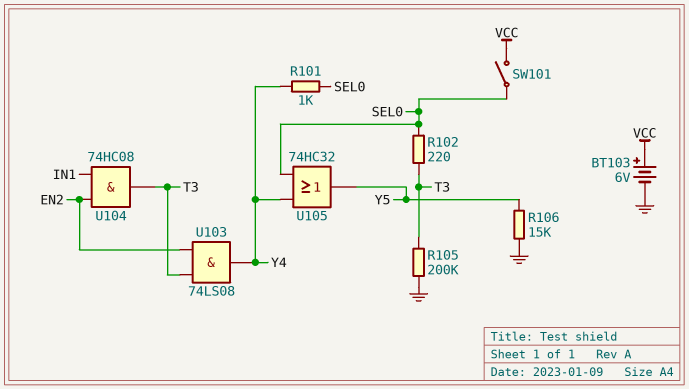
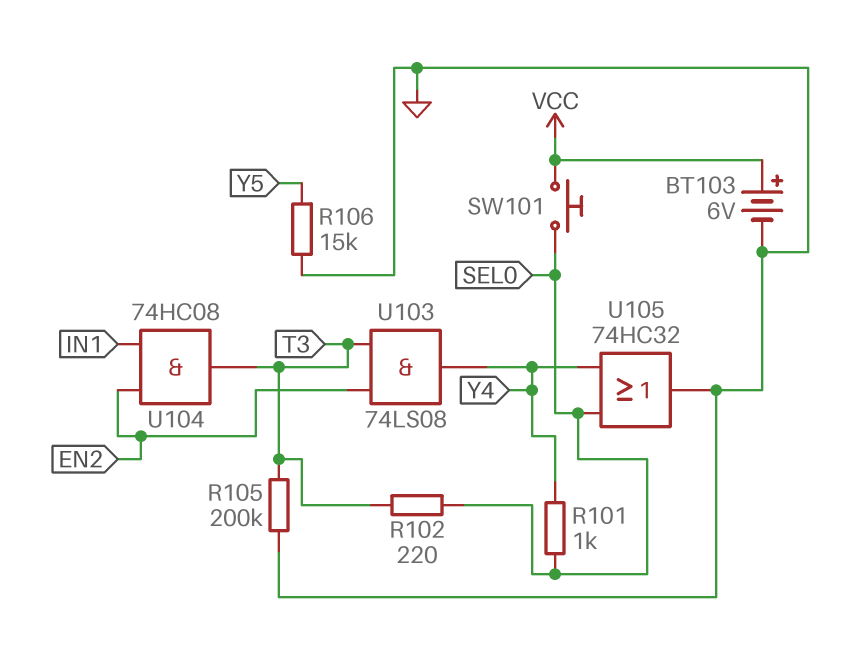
SW101: switch (SEL0, VCC) -> button (SEL0, VCC)
U105: OR 74HC32 (in SEL0, in Y4, out Y5) -> OR 74HC32 (in SEL0, in Y4, out GND)

